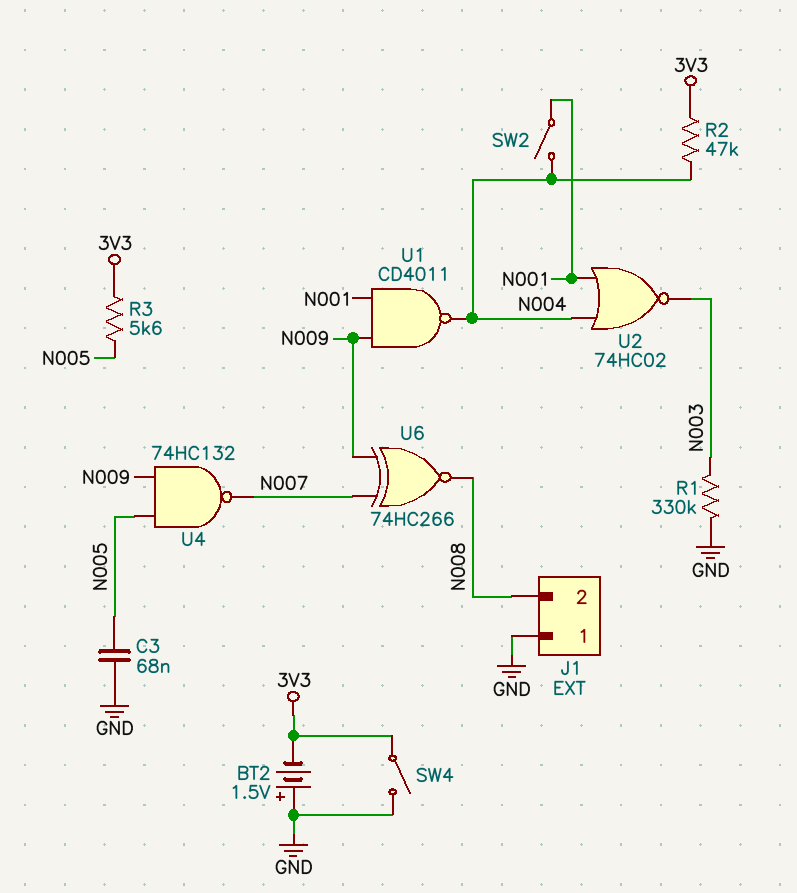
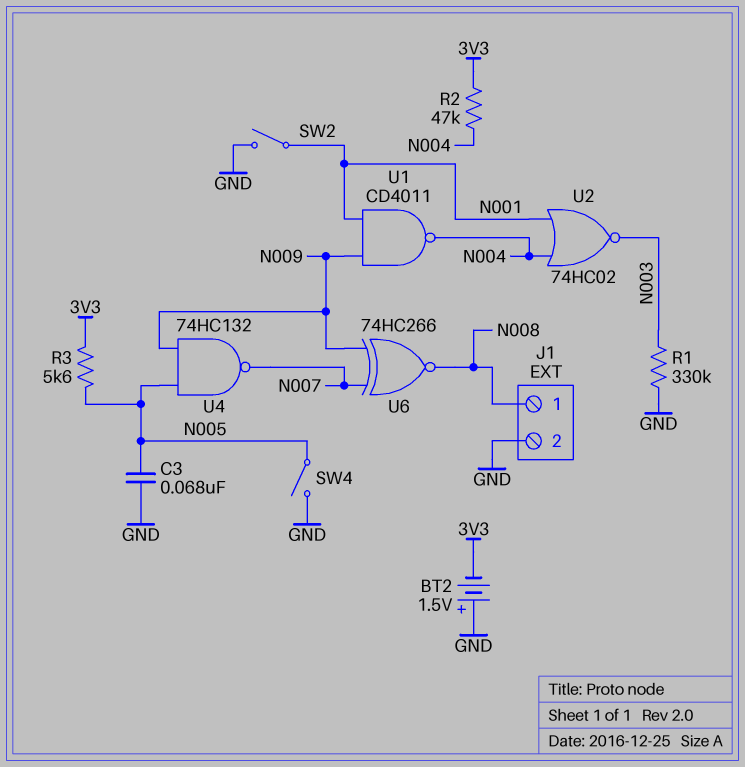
J1 pin 1: GND -> N008
J1 pin 2: N008 -> GND
SW2: switch (N001, N004) -> switch (GND, N001)
SW4: switch (3V3, GND) -> switch (GND, N005)

